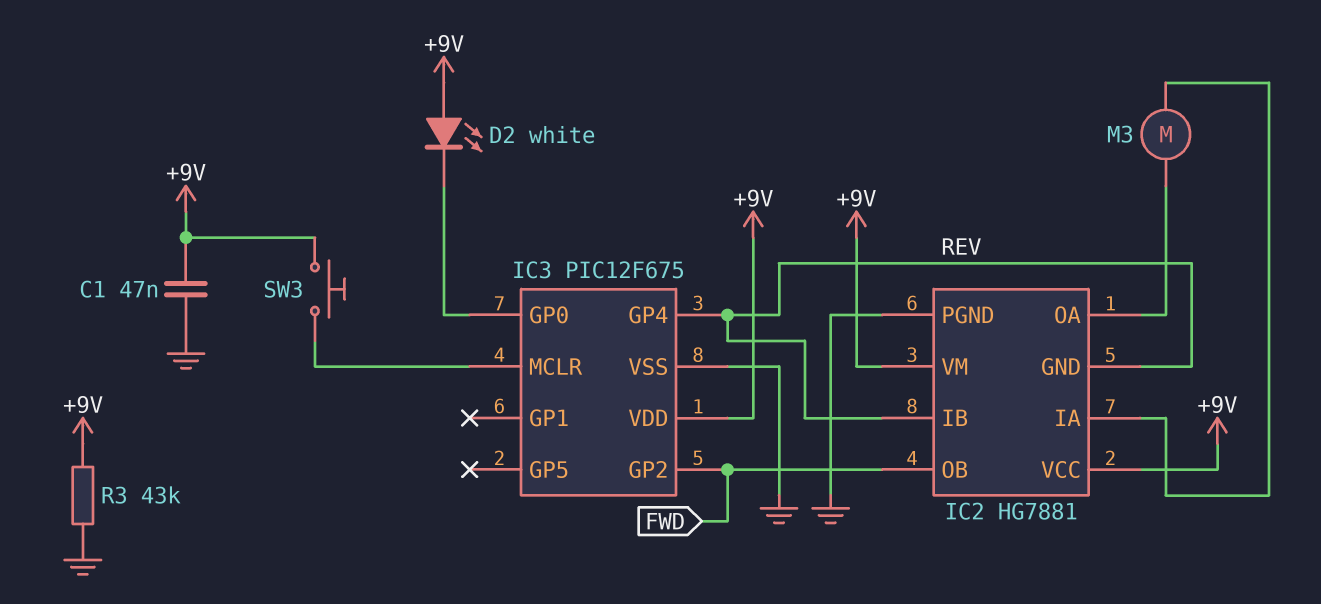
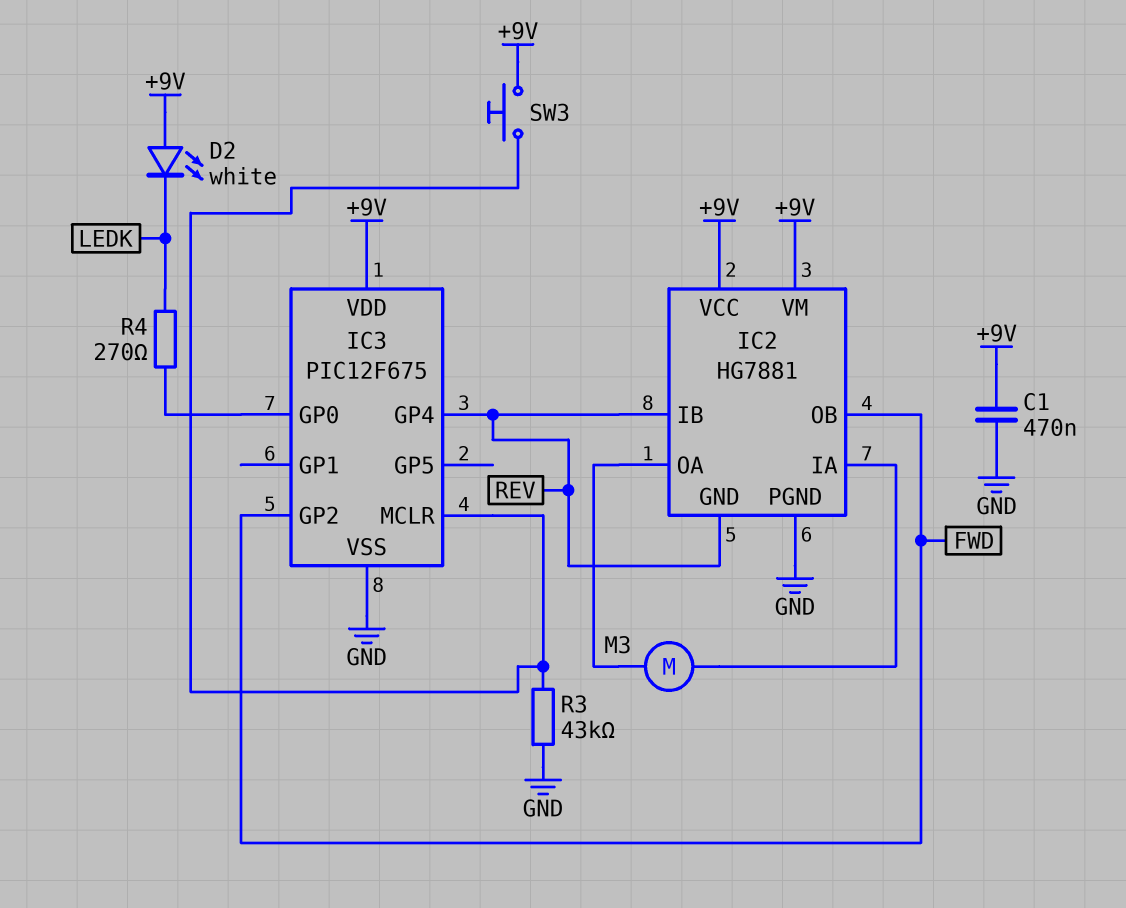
C1: 47nF (+9V, GND) -> 470nF (+9V, GND)
D2: LED white (A +9V, K IC3/GP0) -> LED white (A +9V, K LEDK)
R3: 43k (+9V, GND) -> 43k (GND, IC3/MCLR)
R4: none -> 270 (IC3/GP0, LEDK)

